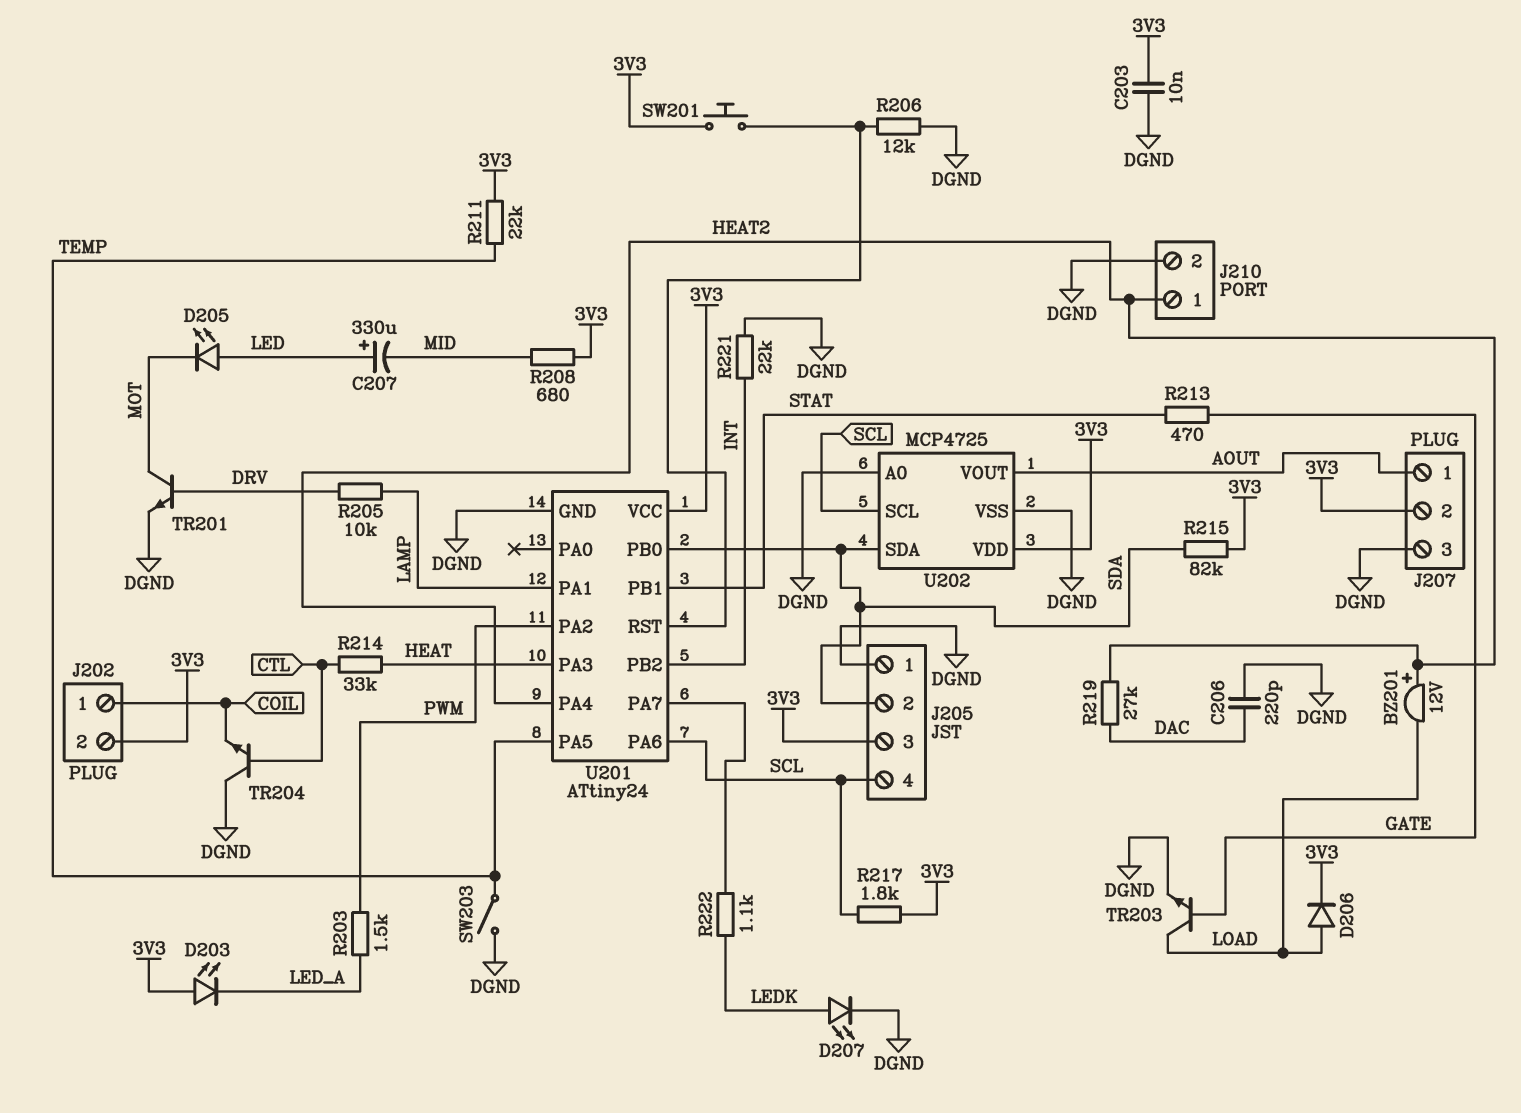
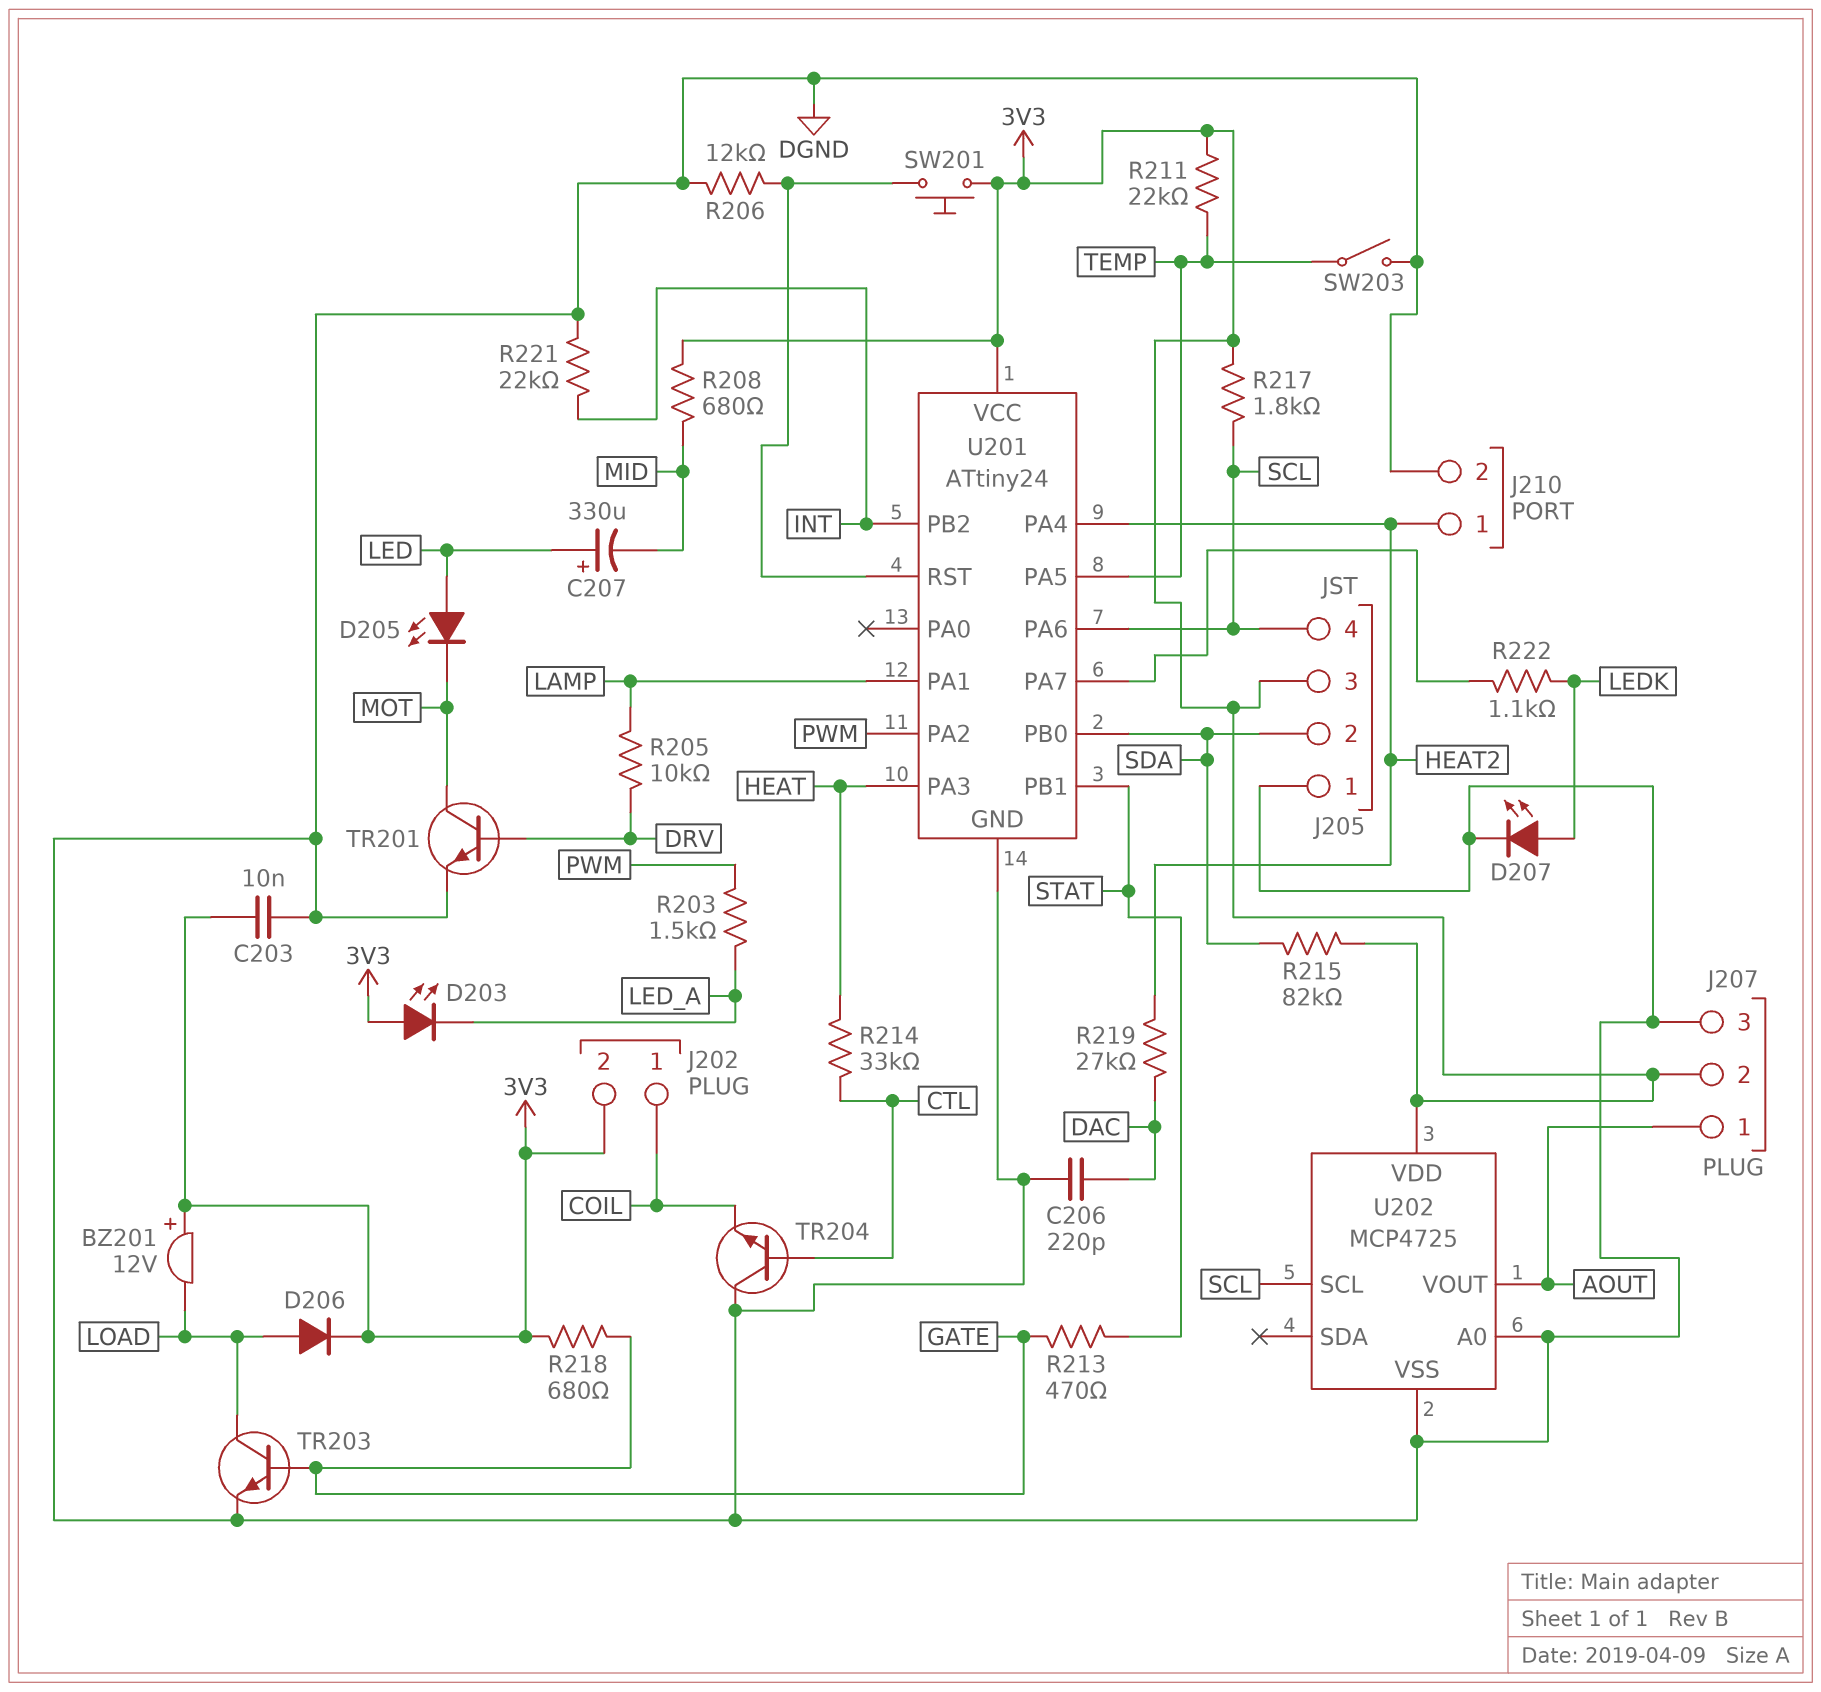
BZ201: buzzer 12V (plus HEAT2, minus LOAD) -> buzzer 12V (plus 3V3, minus LOAD)
R218: none -> 680 (3V3, GATE)
U202 pin SDA: SDA -> none

